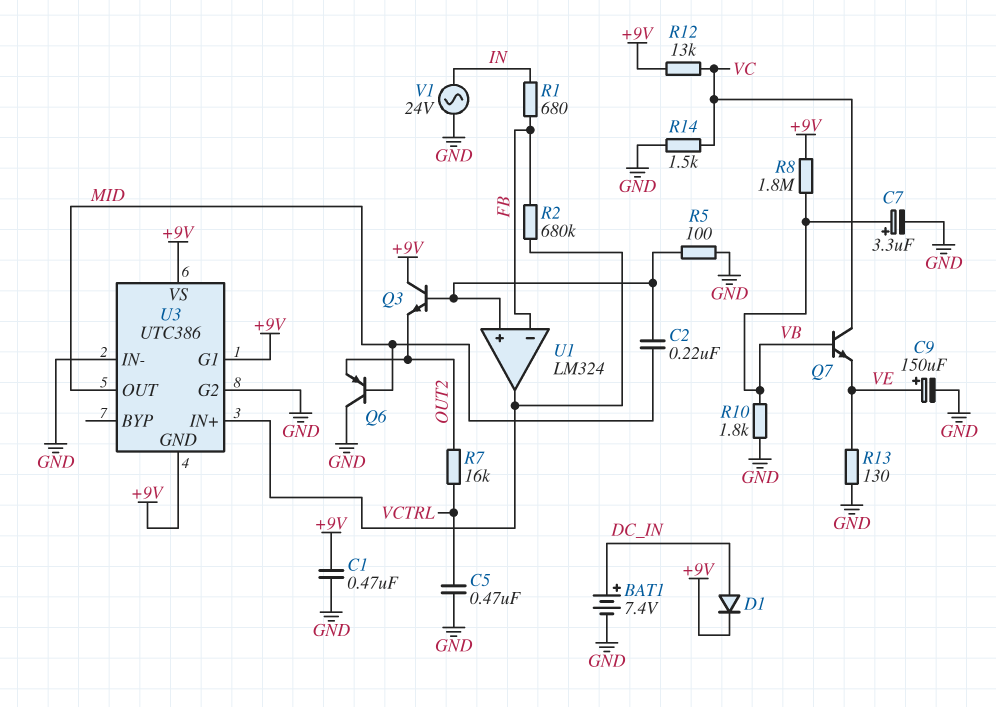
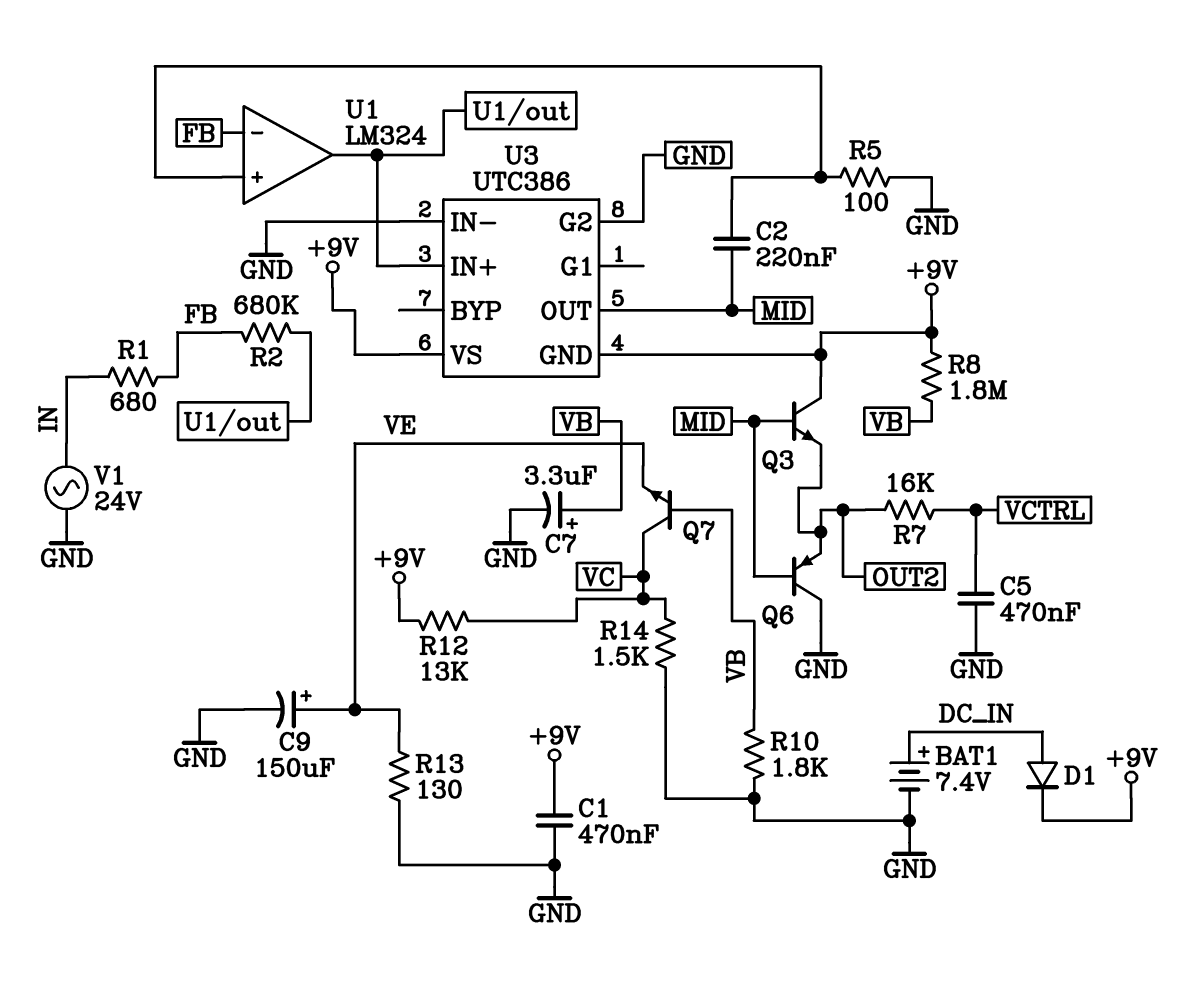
Q3: NPN (B U1/in+, C +9V, E OUT2) -> NPN (B MID, C +9V, E OUT2)
U3 pin G1: +9V -> none

